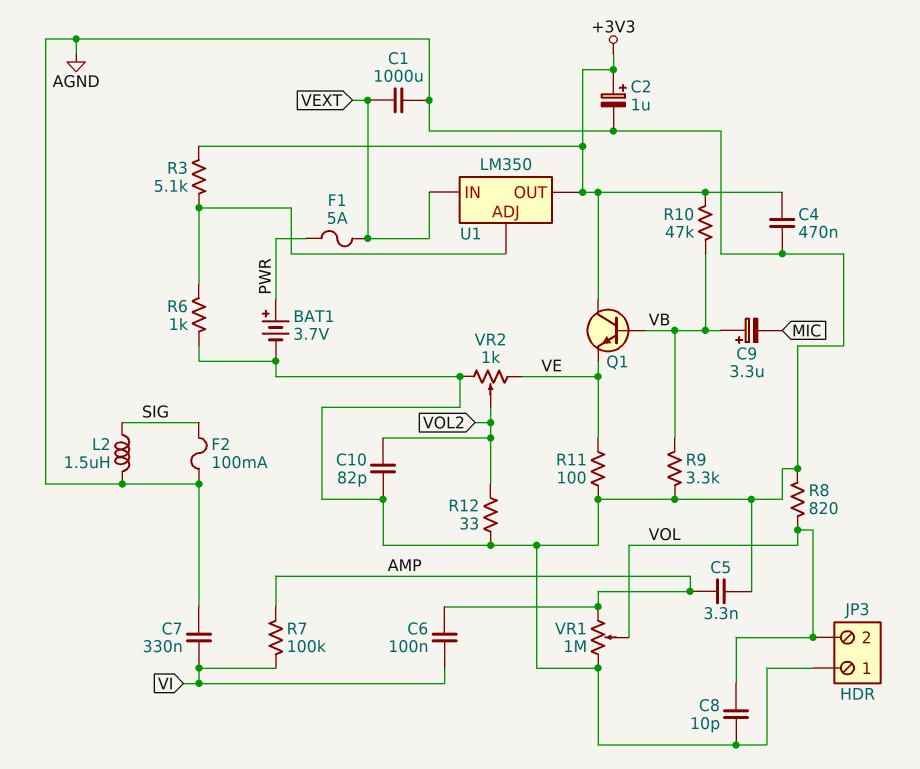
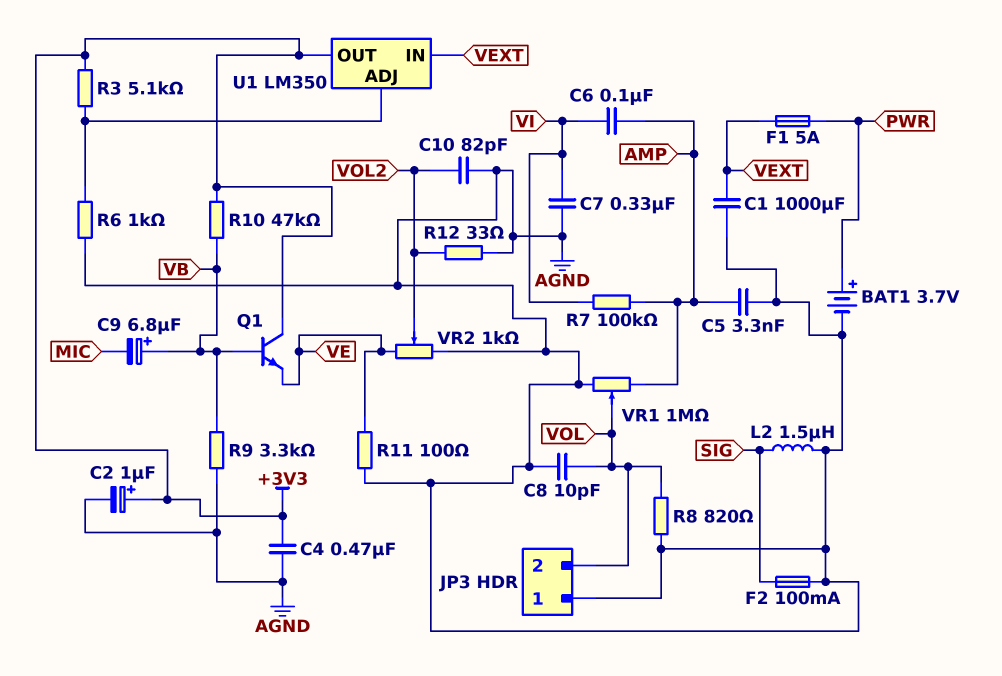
C9: 3.3uF (plus VB, minus MIC) -> 6.8uF (plus VB, minus MIC)

